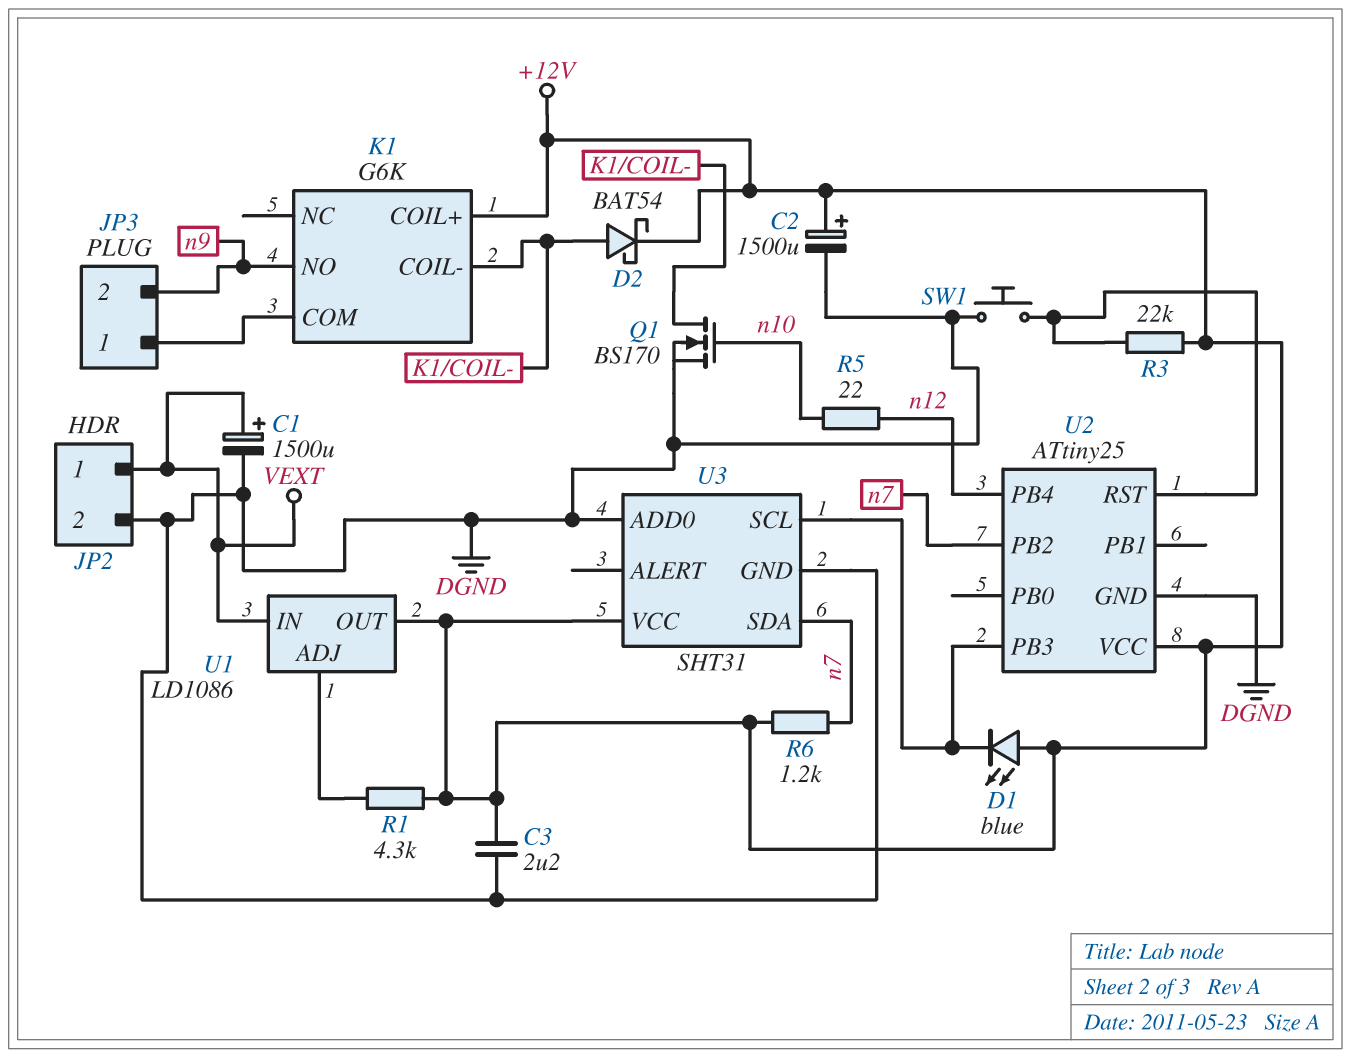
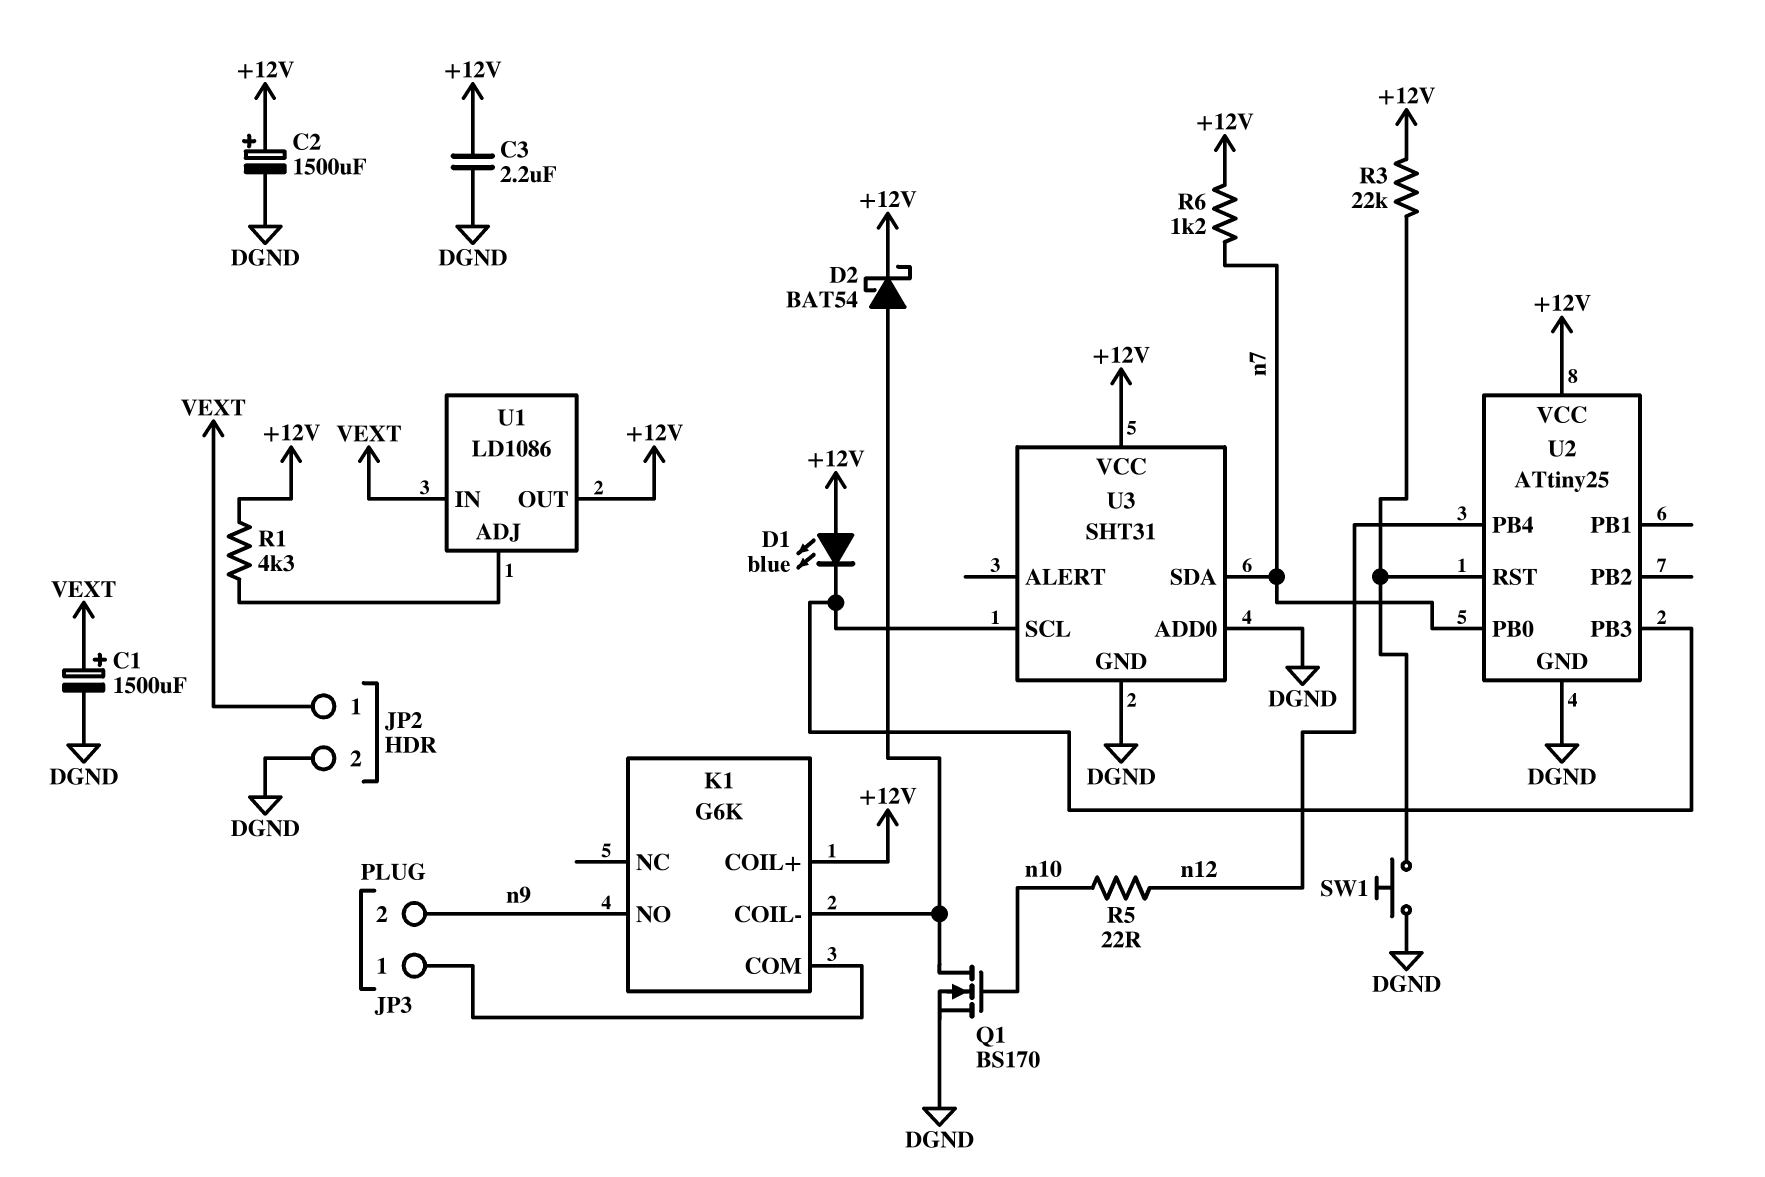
U2 pin PB0: none -> n7
U2 pin PB2: n7 -> none

